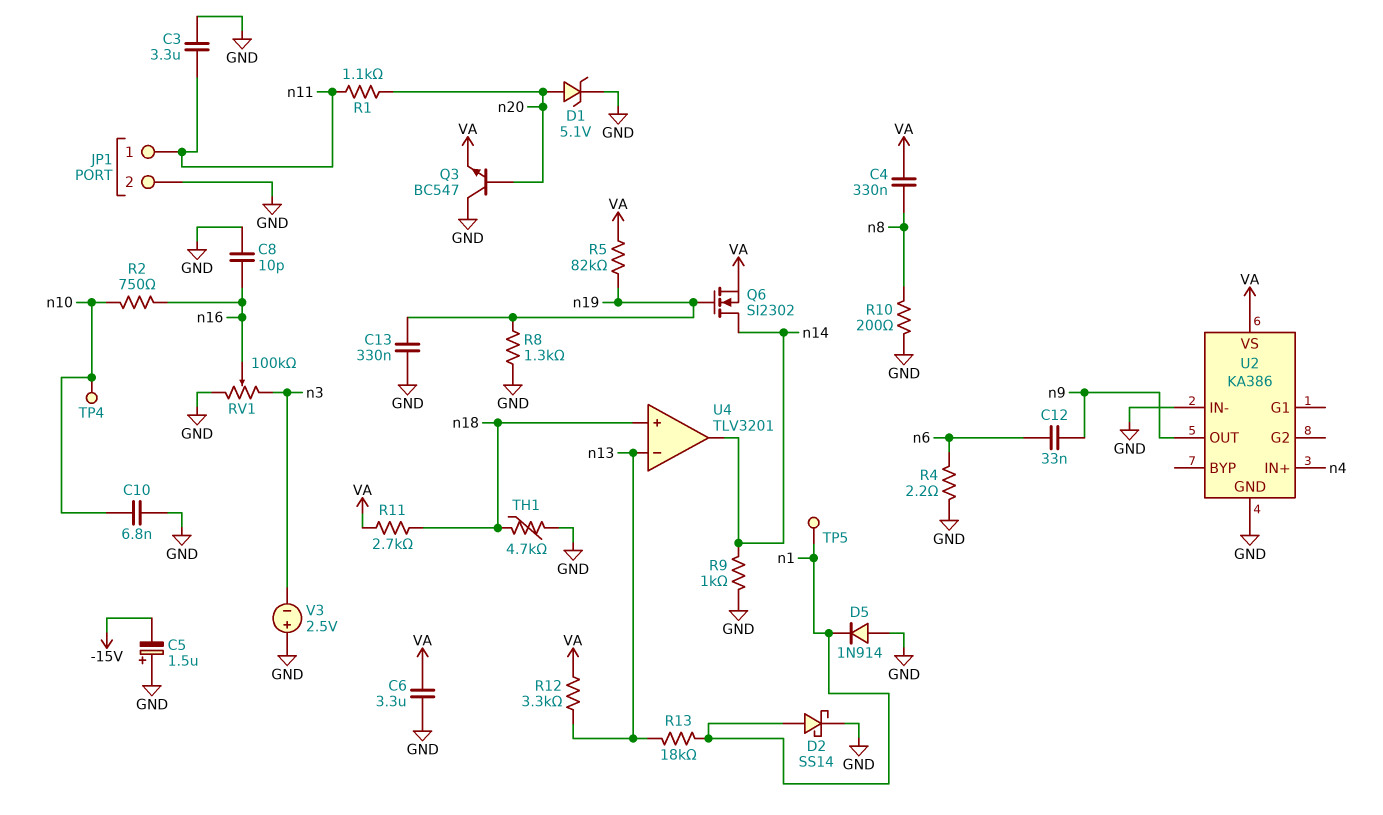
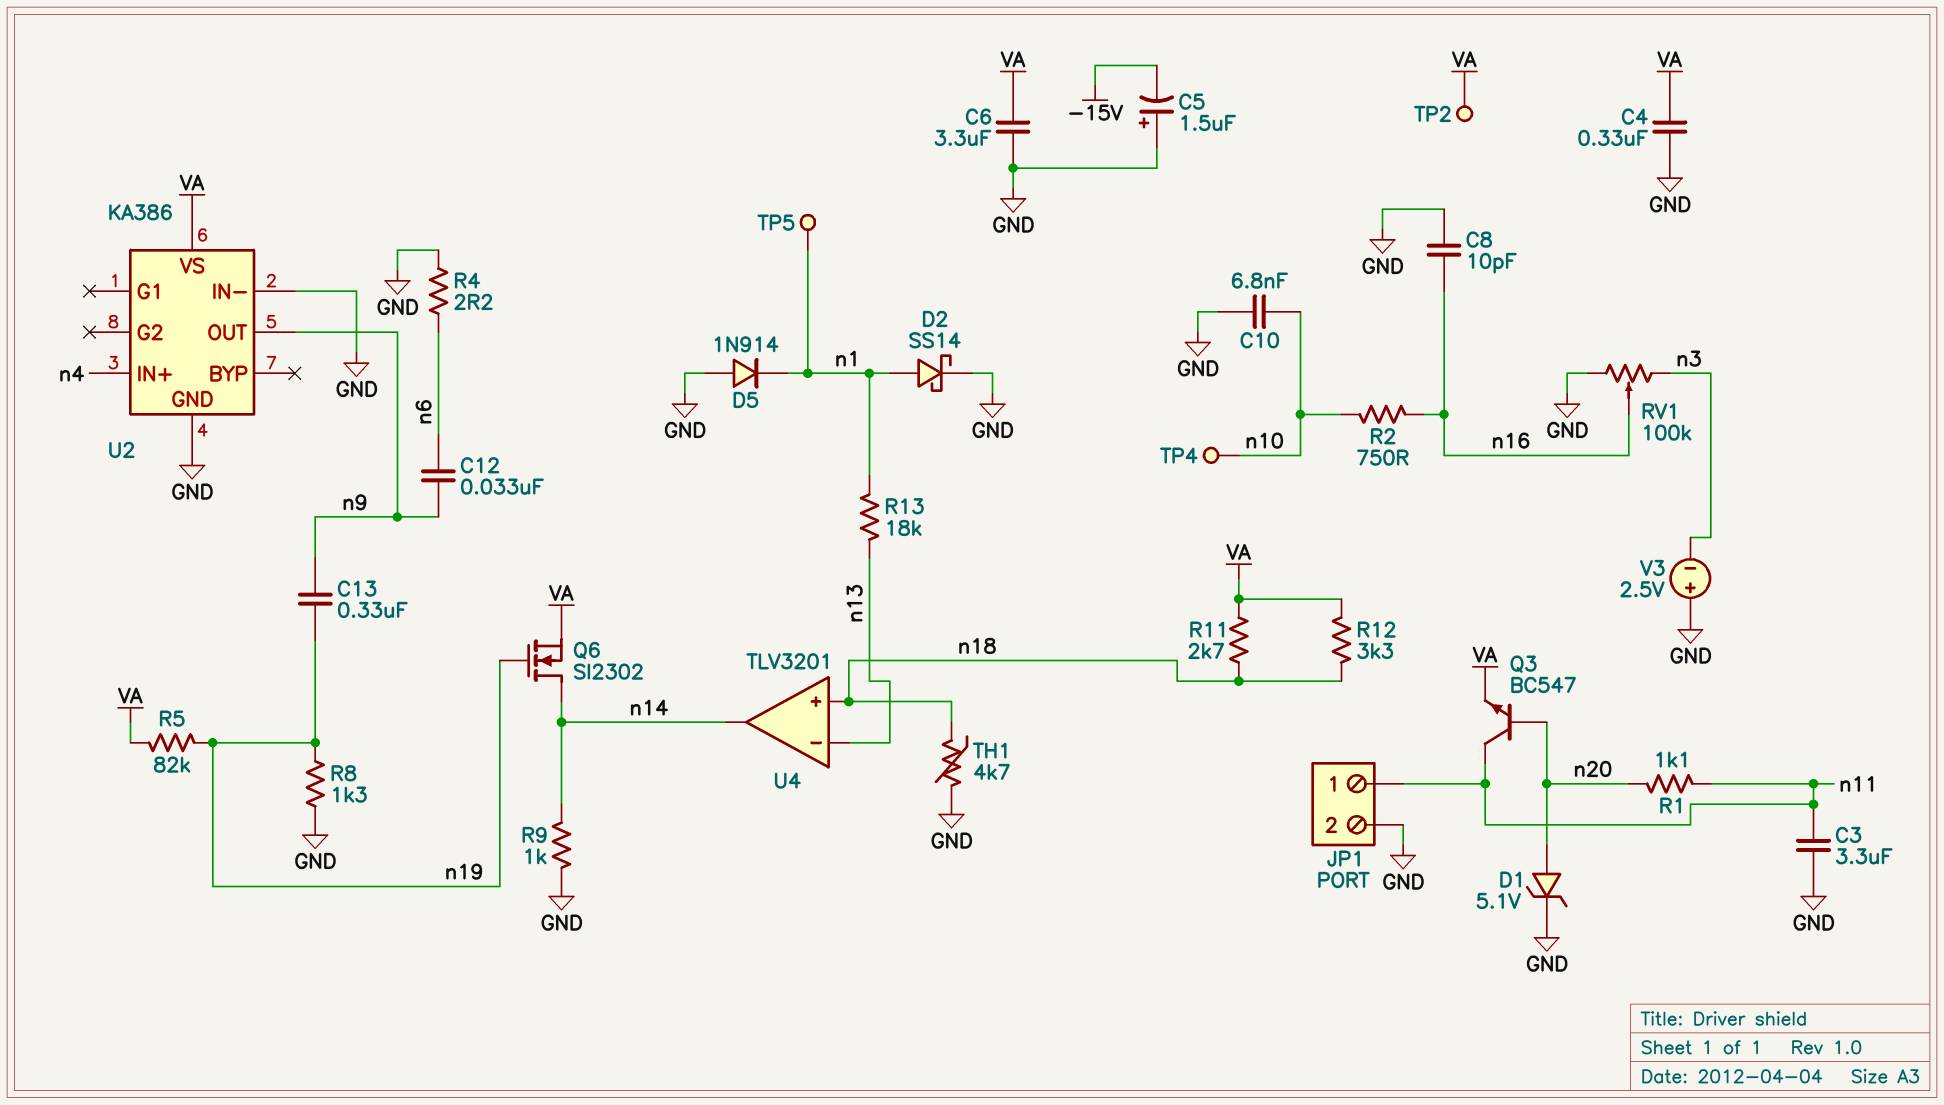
C4: 330nF (VA, n8) -> 330nF (GND, VA)
C13: 330nF (GND, n19) -> 330nF (n9, n19)
Q3: NPN BC547 (B n20, C GND, E VA) -> NPN BC547 (B n20, C n11, E VA)
R10: 200 (GND, n8) -> none
R12: 3.3k (VA, n13) -> 3.3k (VA, n18)
TP2: none -> test point (VA)

